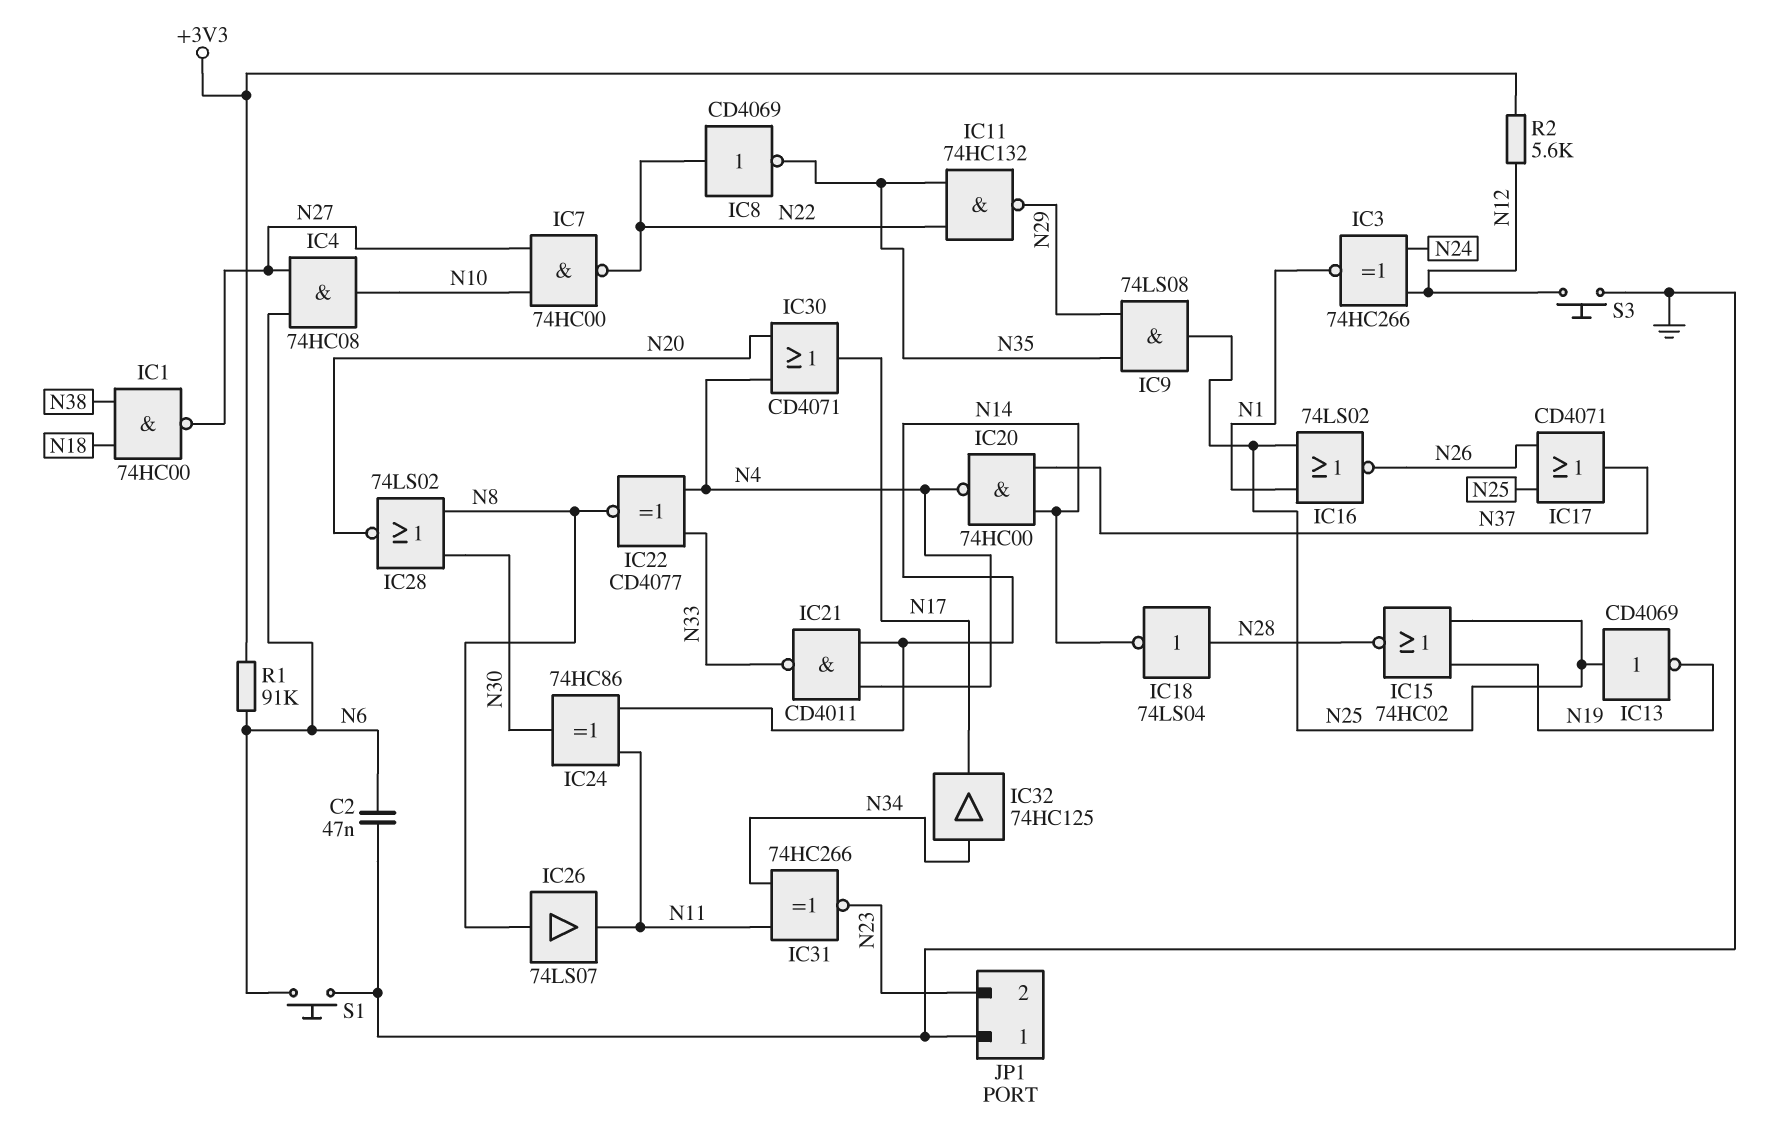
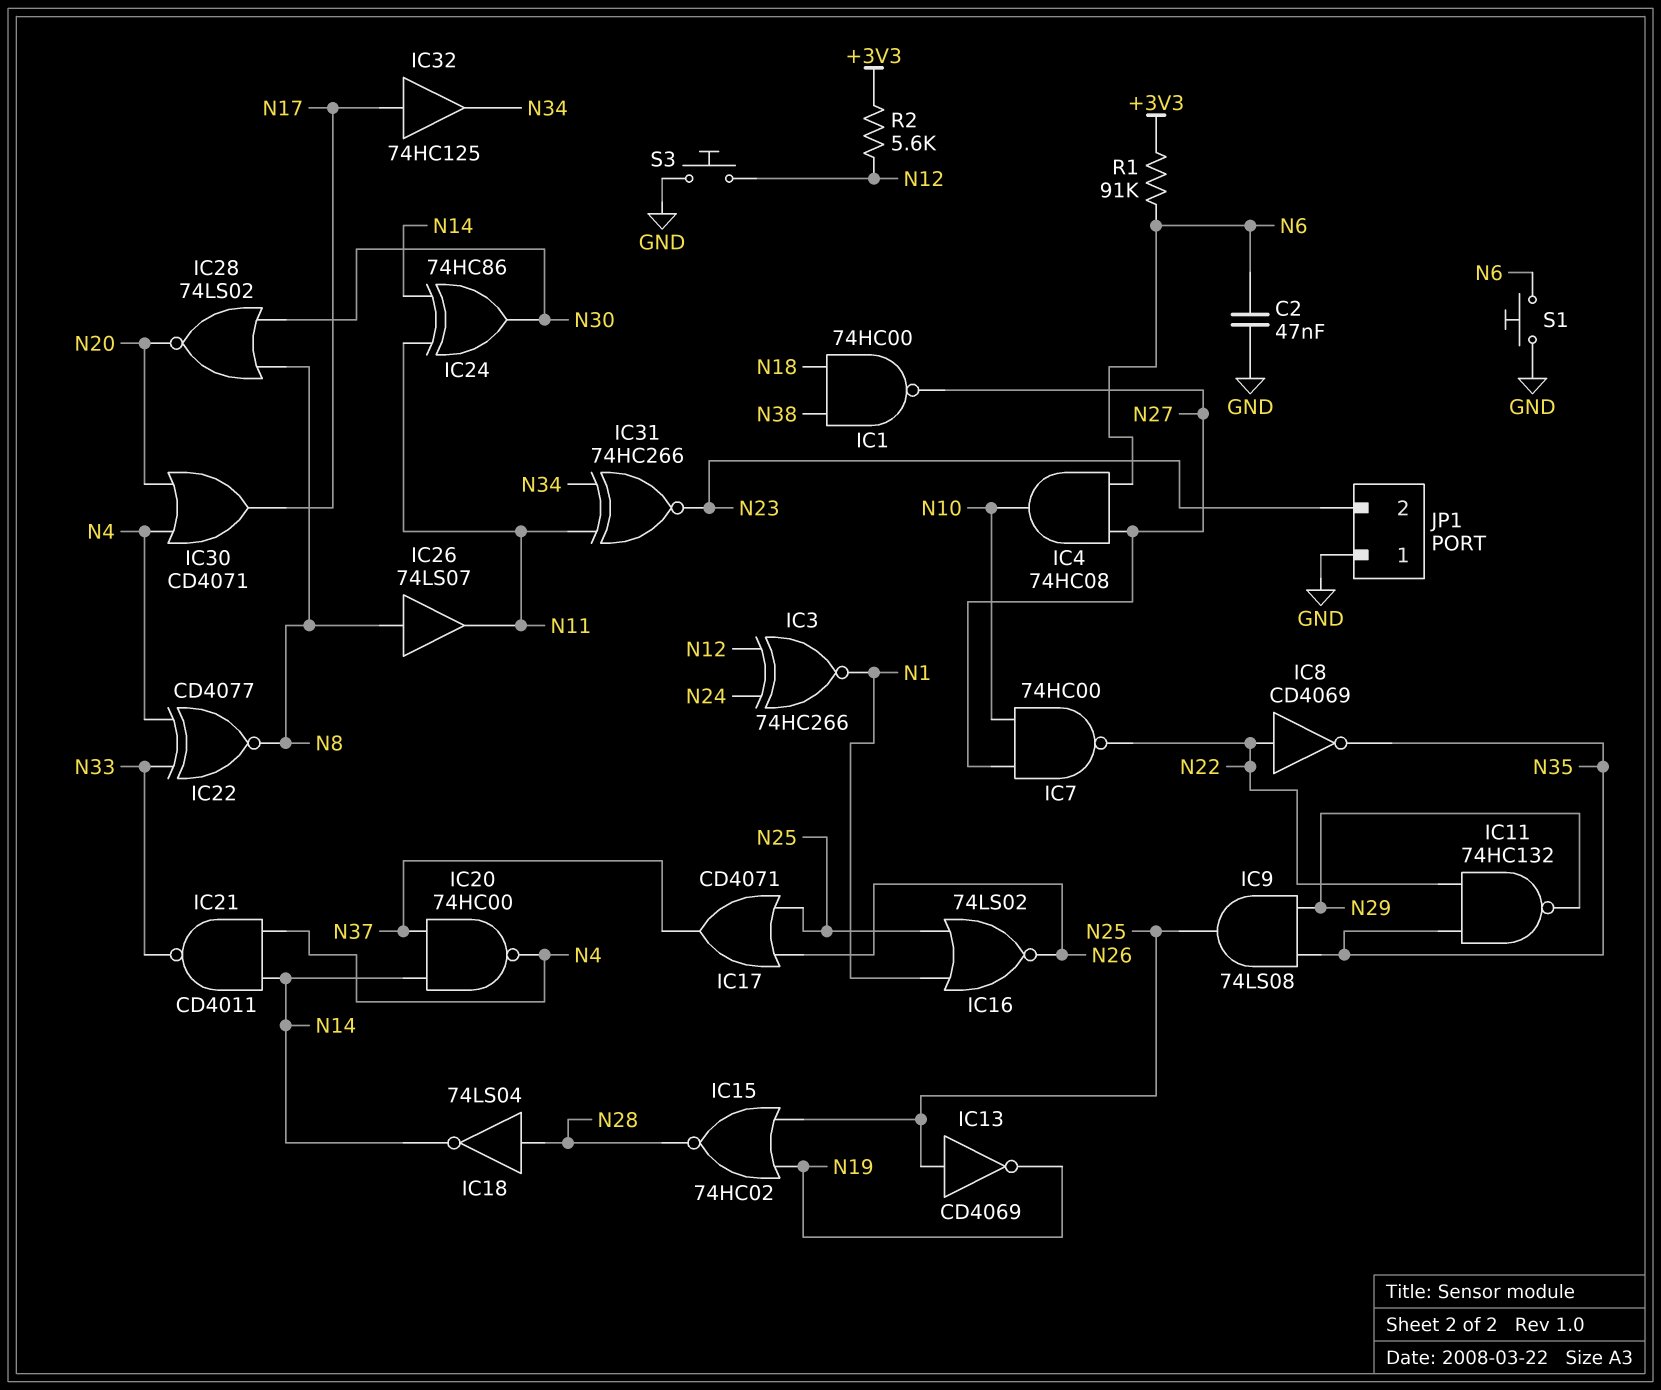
IC32: buffer 74HC125 (in N34, out N17) -> buffer 74HC125 (in N17, out N34)

